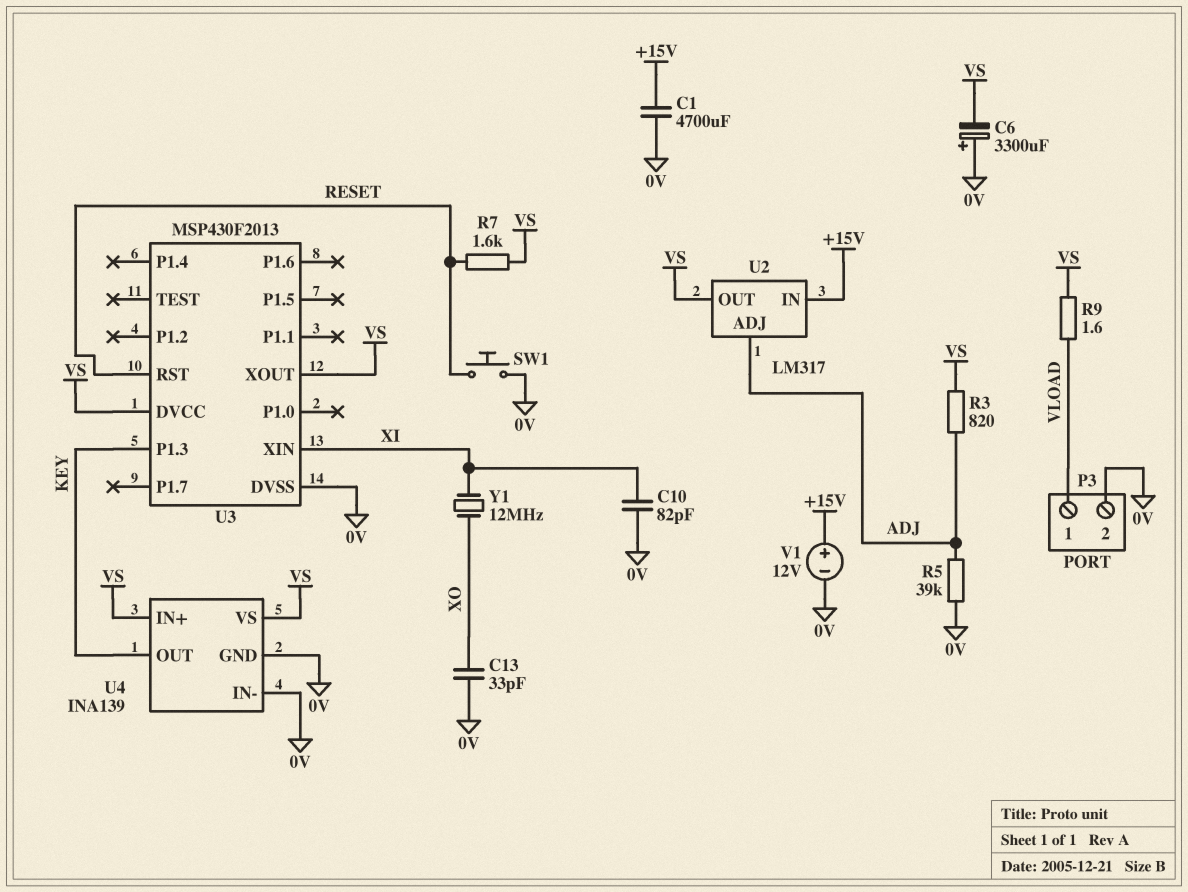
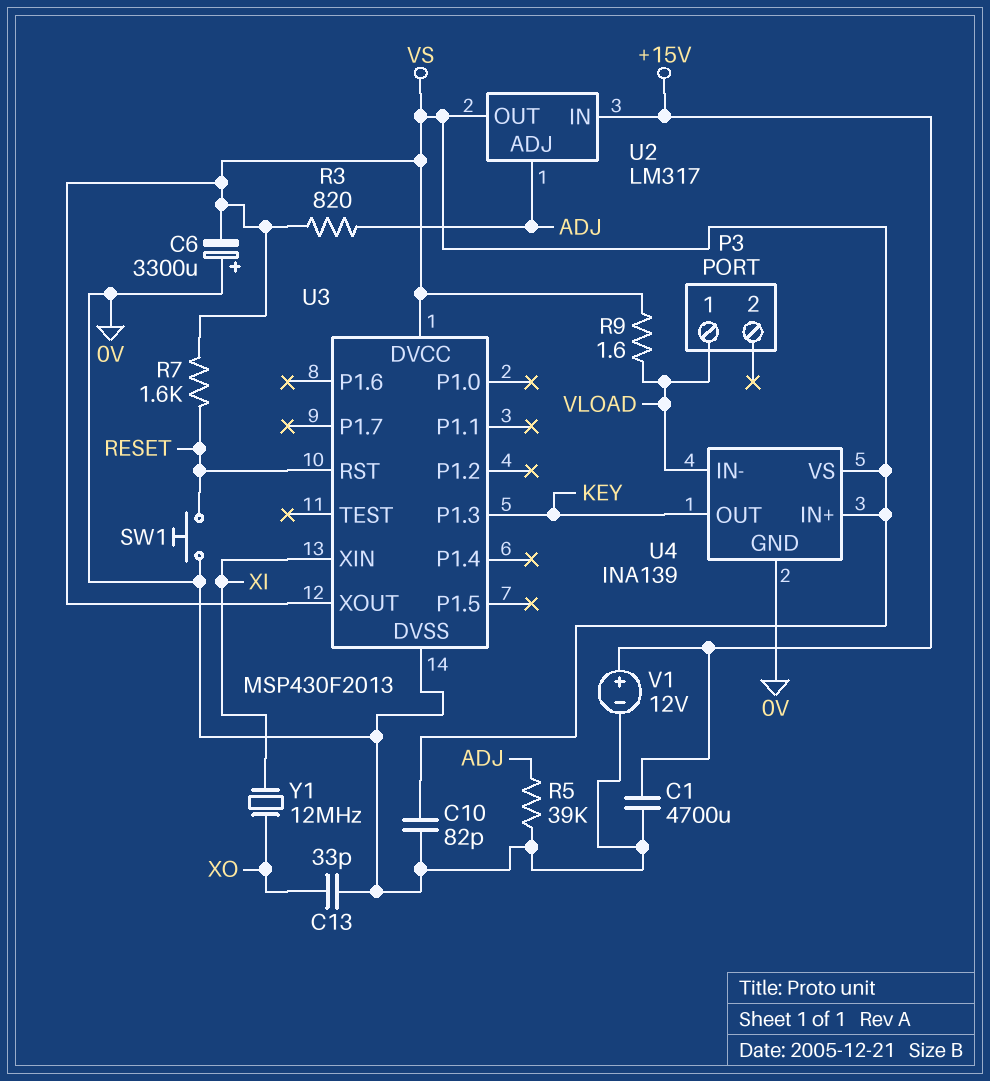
C10: 82pF (0V, XI) -> 82pF (0V, VS)
P3 pin 2: 0V -> none
U4 pin IN-: 0V -> VLOAD

